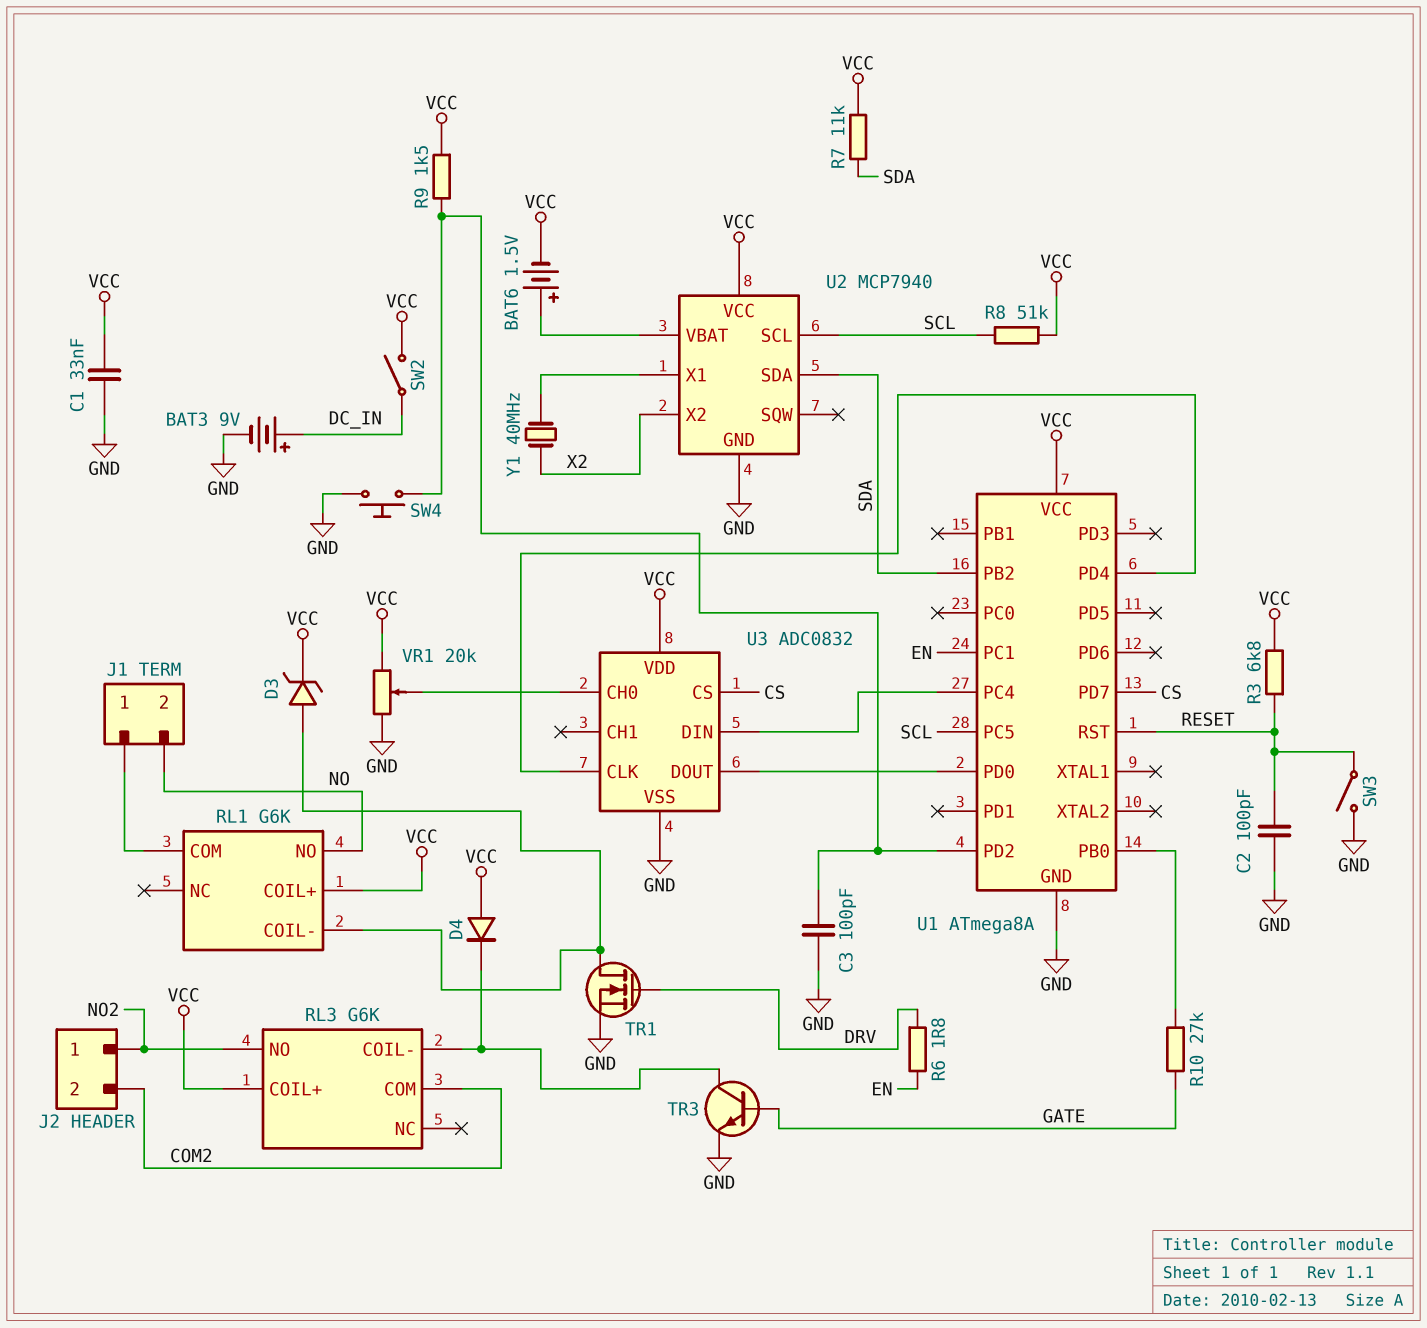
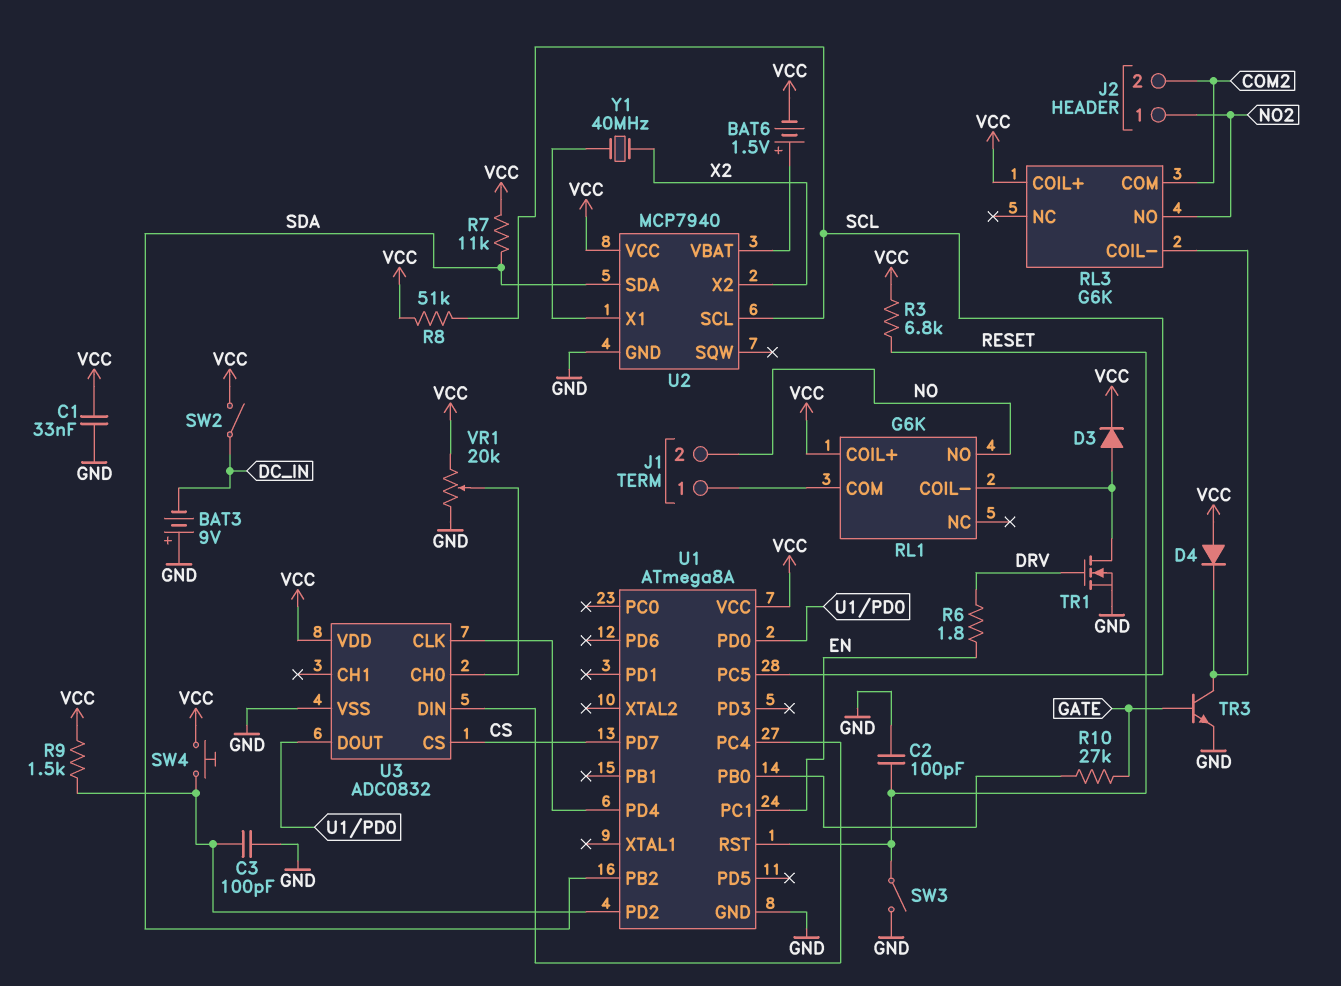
BAT3: 9V (plus DC_IN, minus GND) -> 9V (plus GND, minus DC_IN)
D3: zener (A RL1/COIL-, K VCC) -> diode (A RL1/COIL-, K VCC)
SW4: button (GND, U1/PD2) -> button (U1/PD2, VCC)

